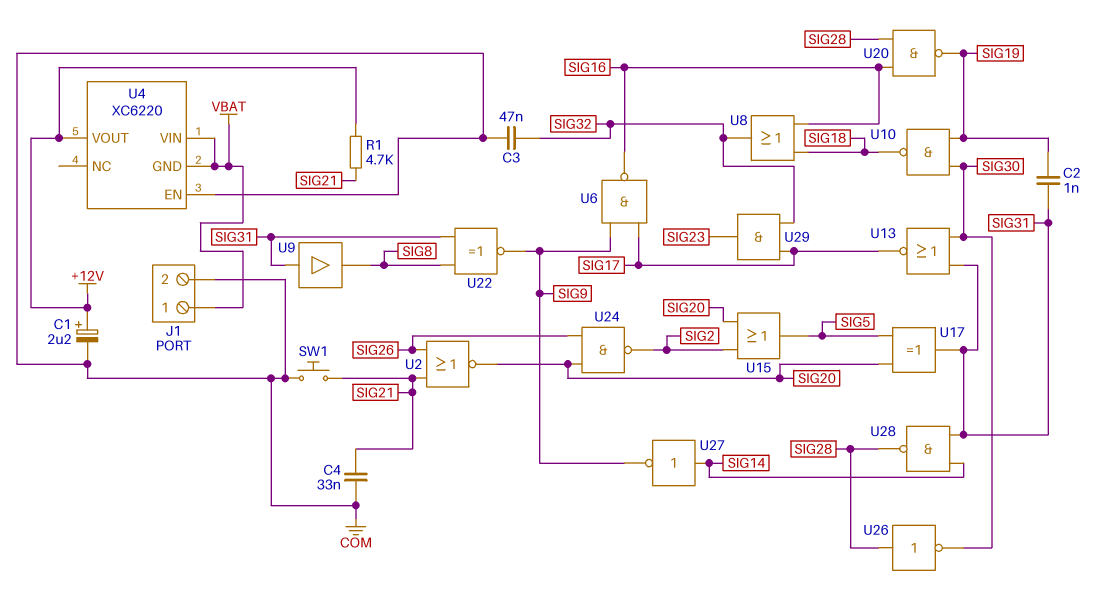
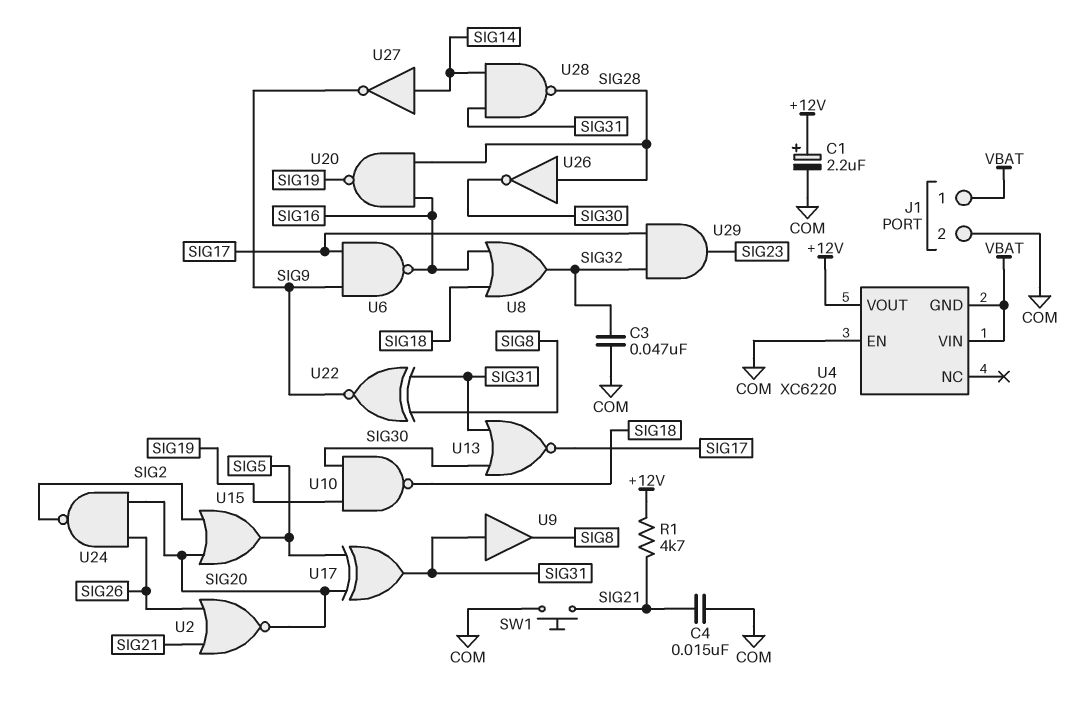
C2: 1nF (SIG19, SIG31) -> none
C4: 33nF (COM, SIG21) -> 15nF (COM, SIG21)

